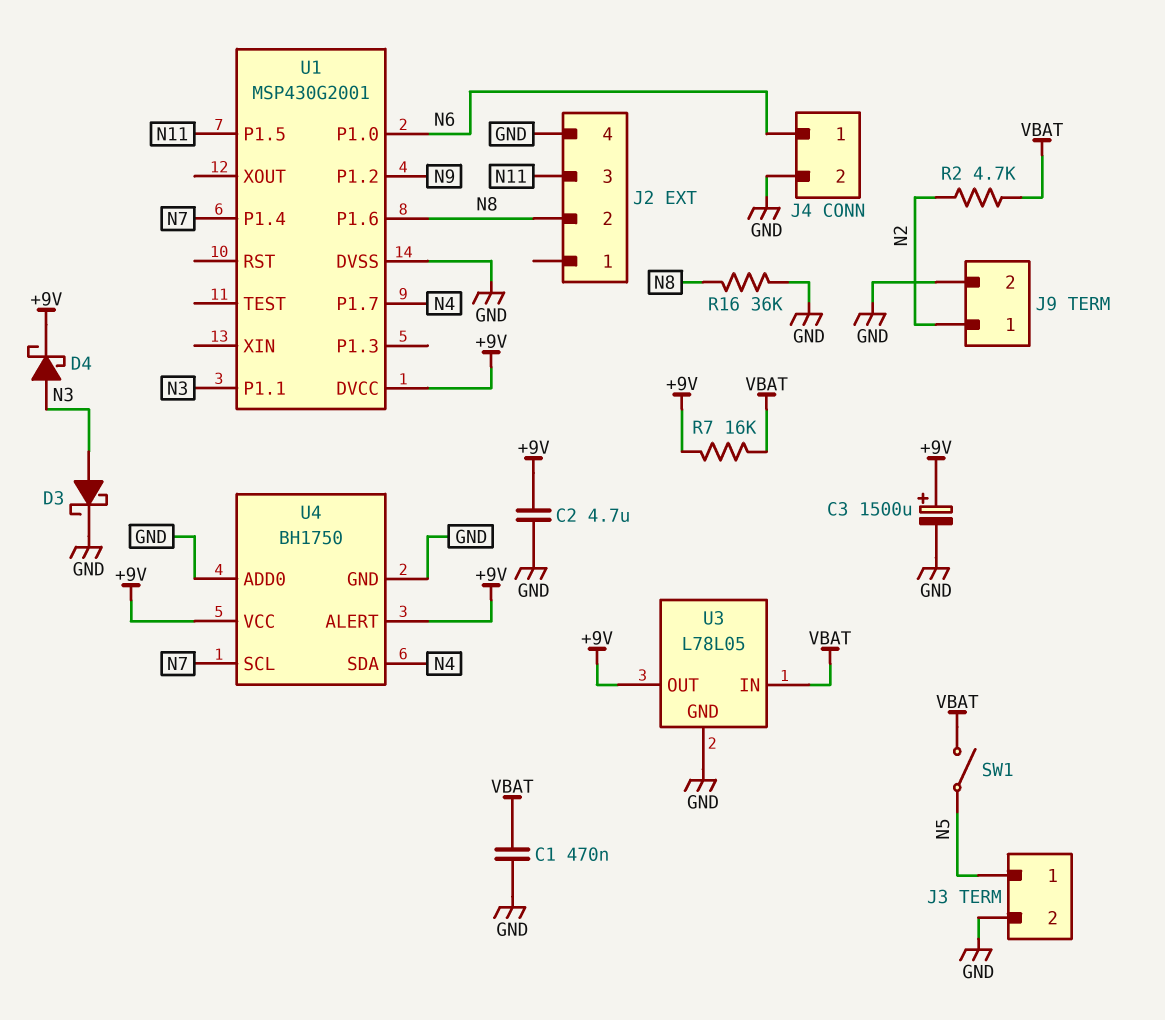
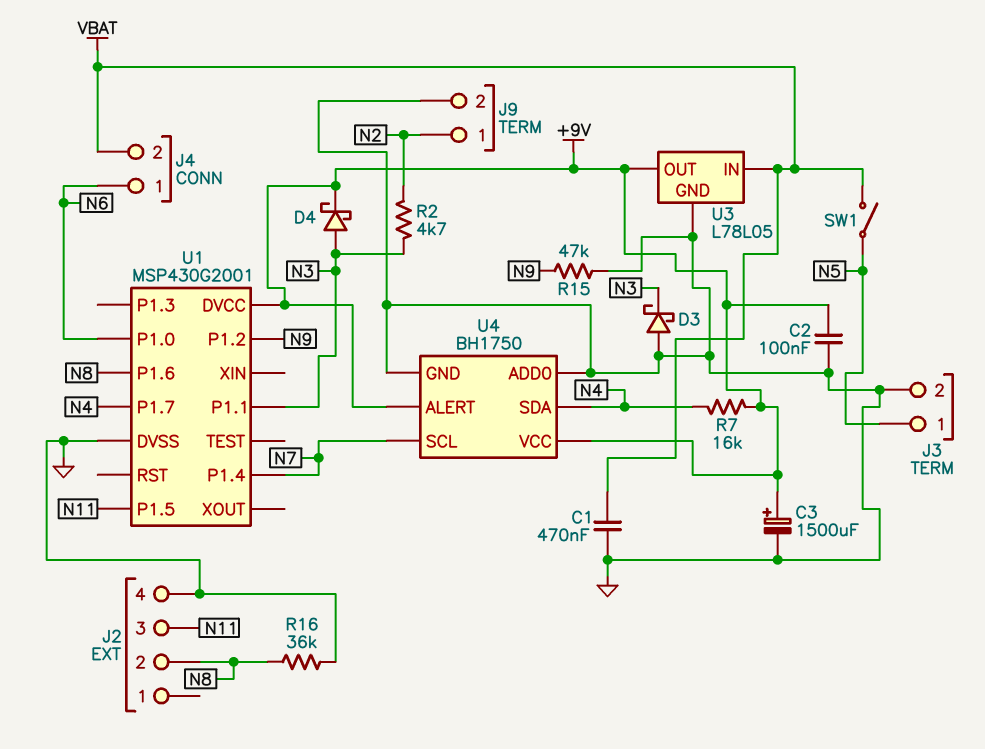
C2: 4.7uF (+9V, GND) -> 100nF (+9V, GND)
D3: schottky (A N3, K GND) -> schottky (A GND, K N3)
J4 pin 2: GND -> VBAT
R2: 4.7k (N2, VBAT) -> 4.7k (N2, N3)
R7: 16k (+9V, VBAT) -> 16k (+9V, N4)
R15: none -> 47k (GND, N9)

